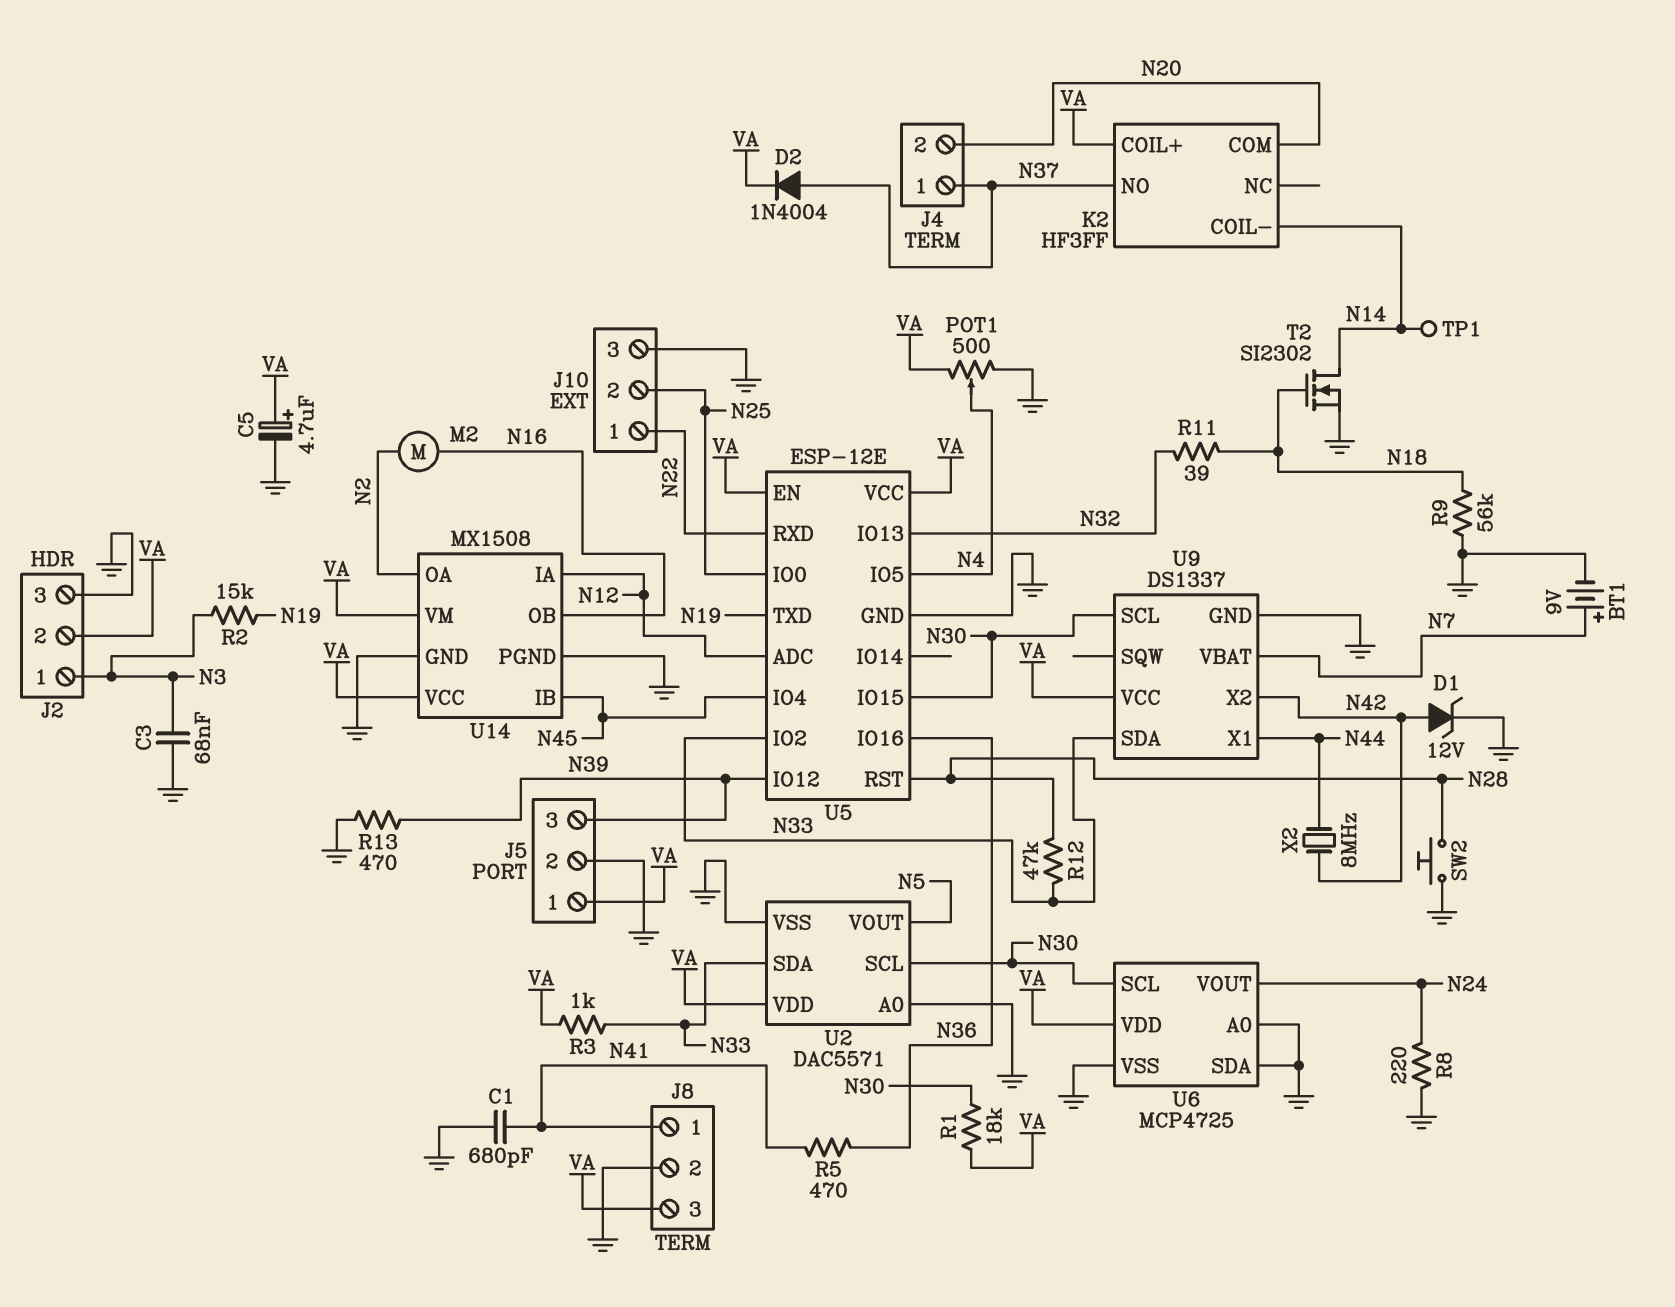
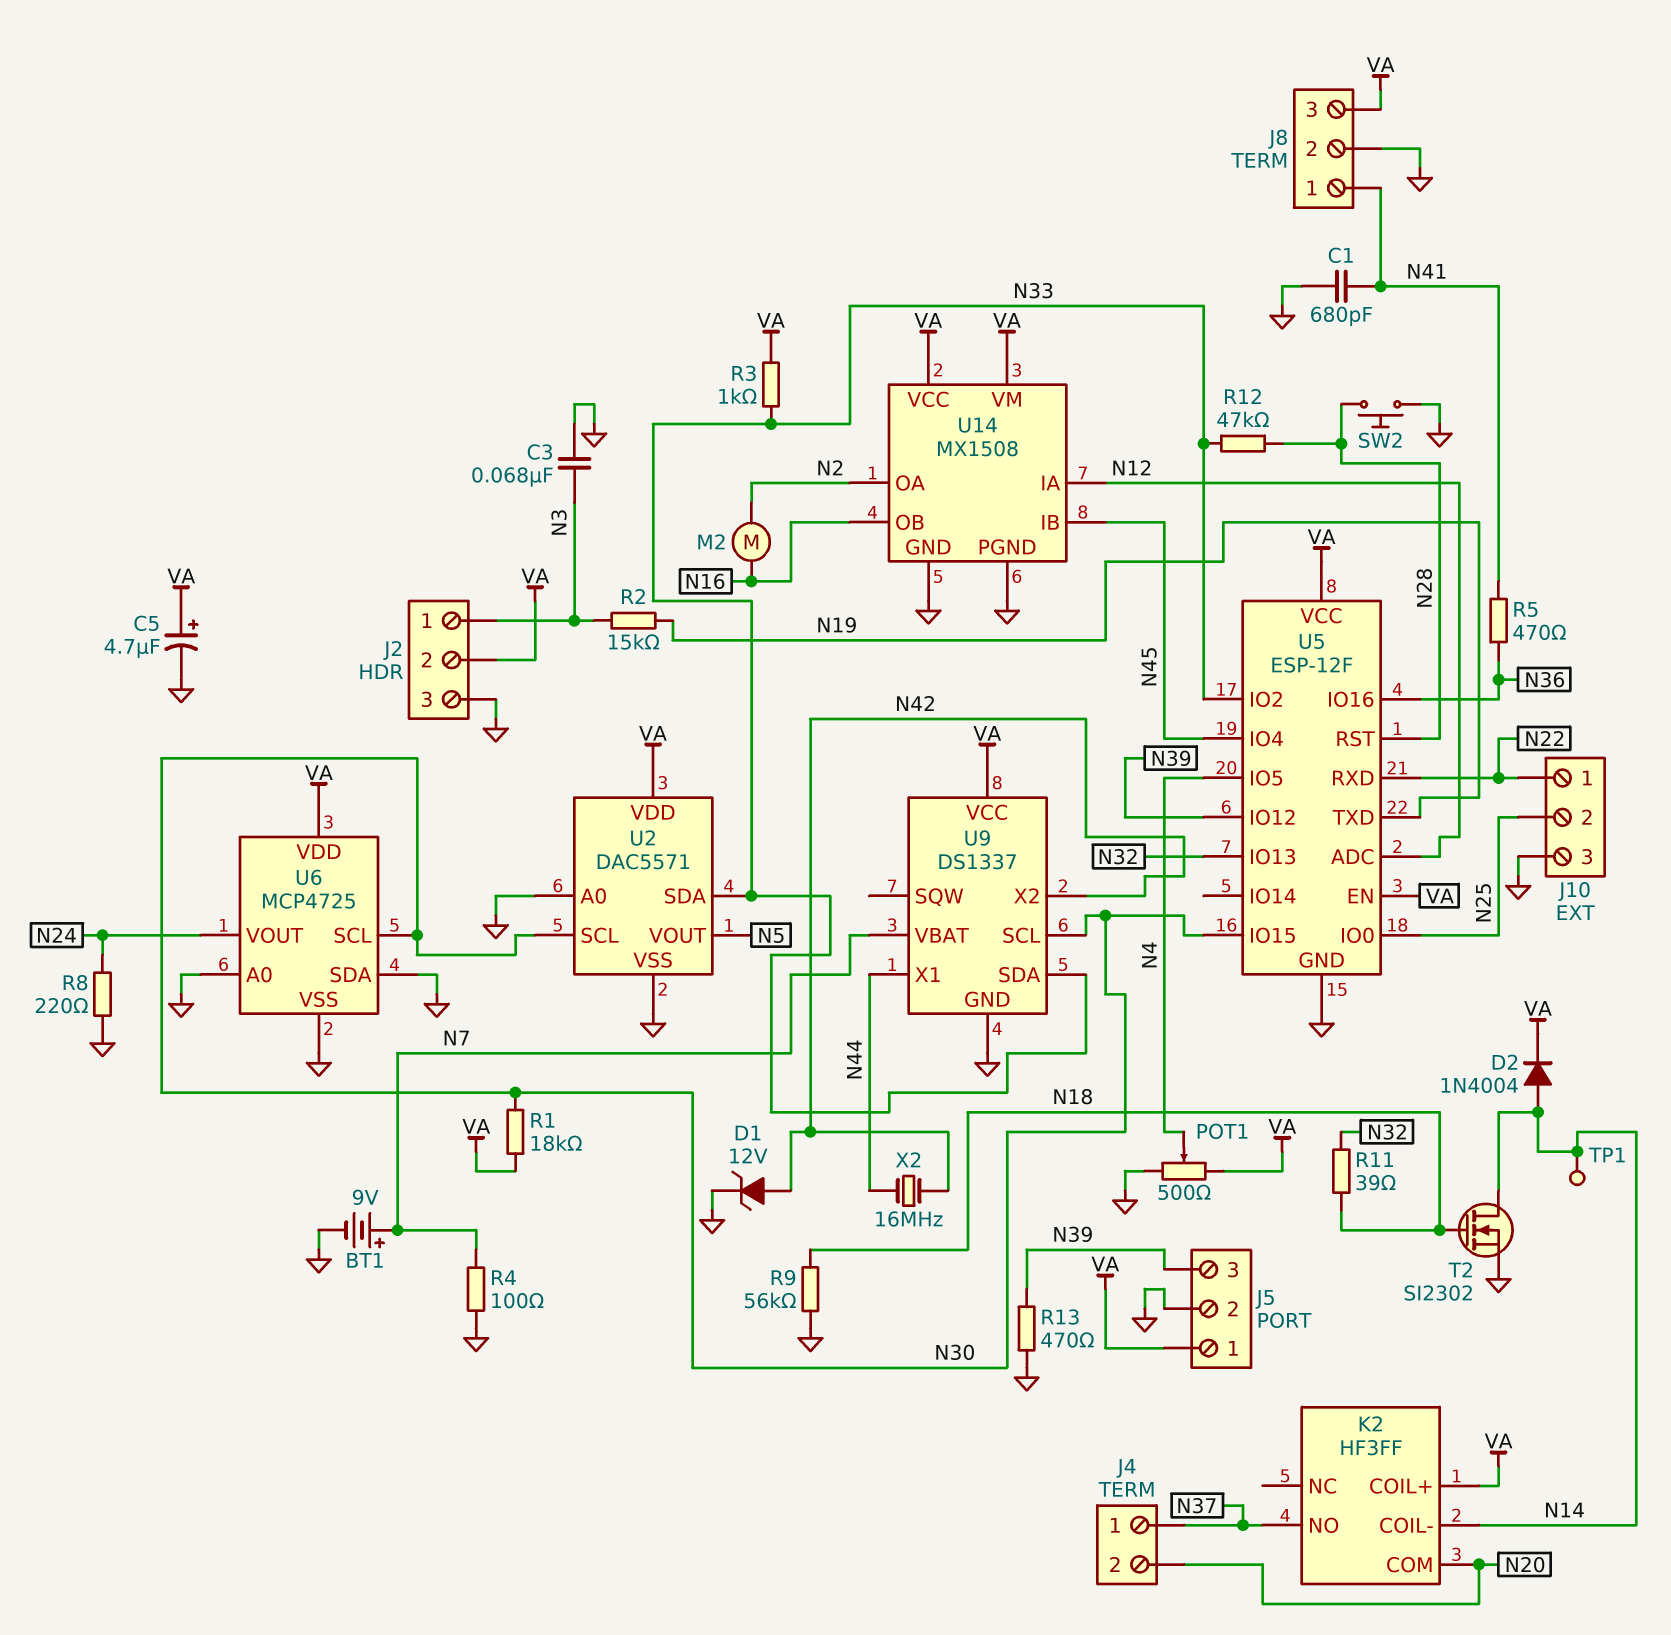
D2: diode 1N4004 (A N37, K VA) -> diode 1N4004 (A N14, K VA)
R4: none -> 100 (GND, N7)
U5: ESP-12E -> ESP-12F
X2: 8MHz (N42, N44) -> 16MHz (N42, N44)

